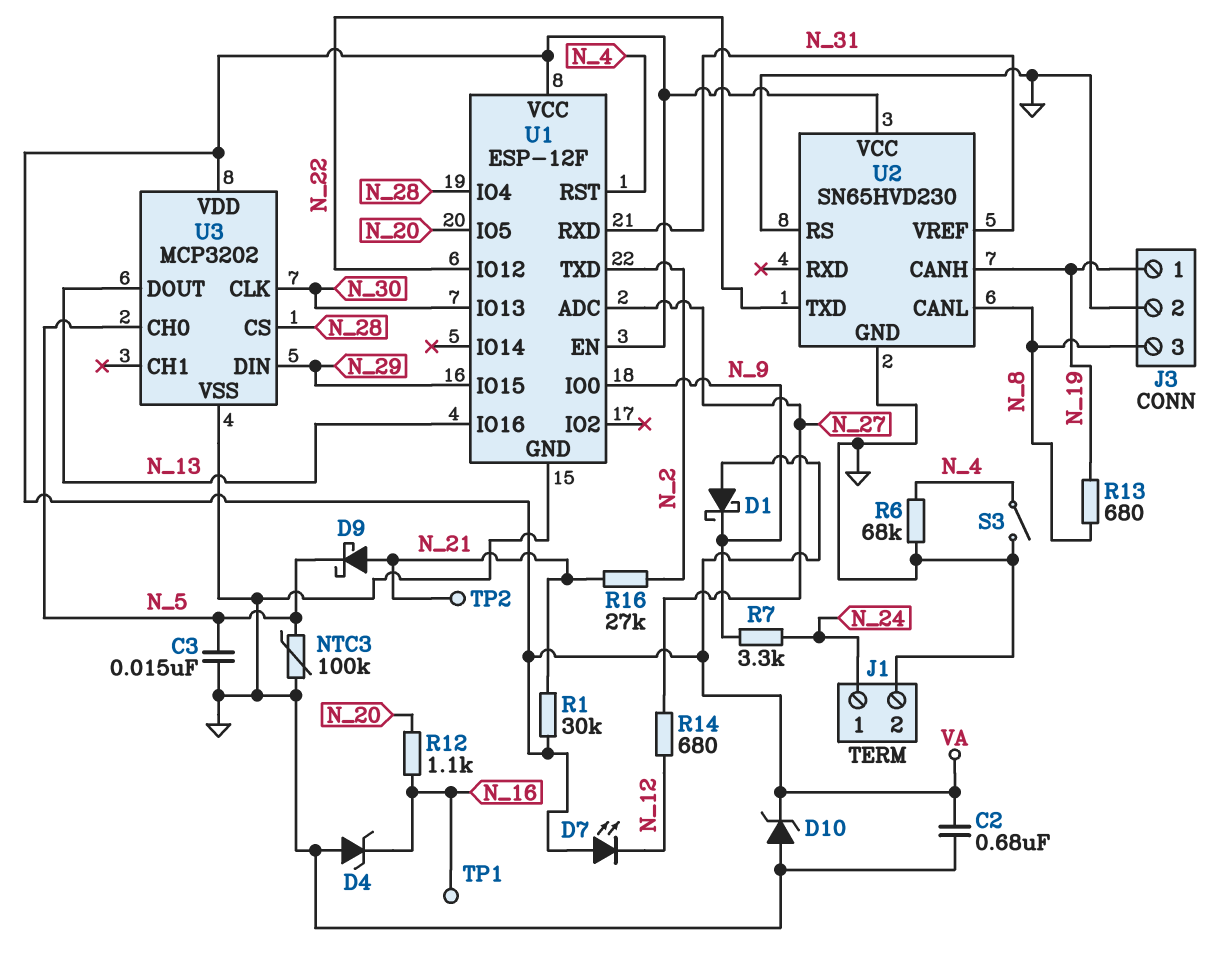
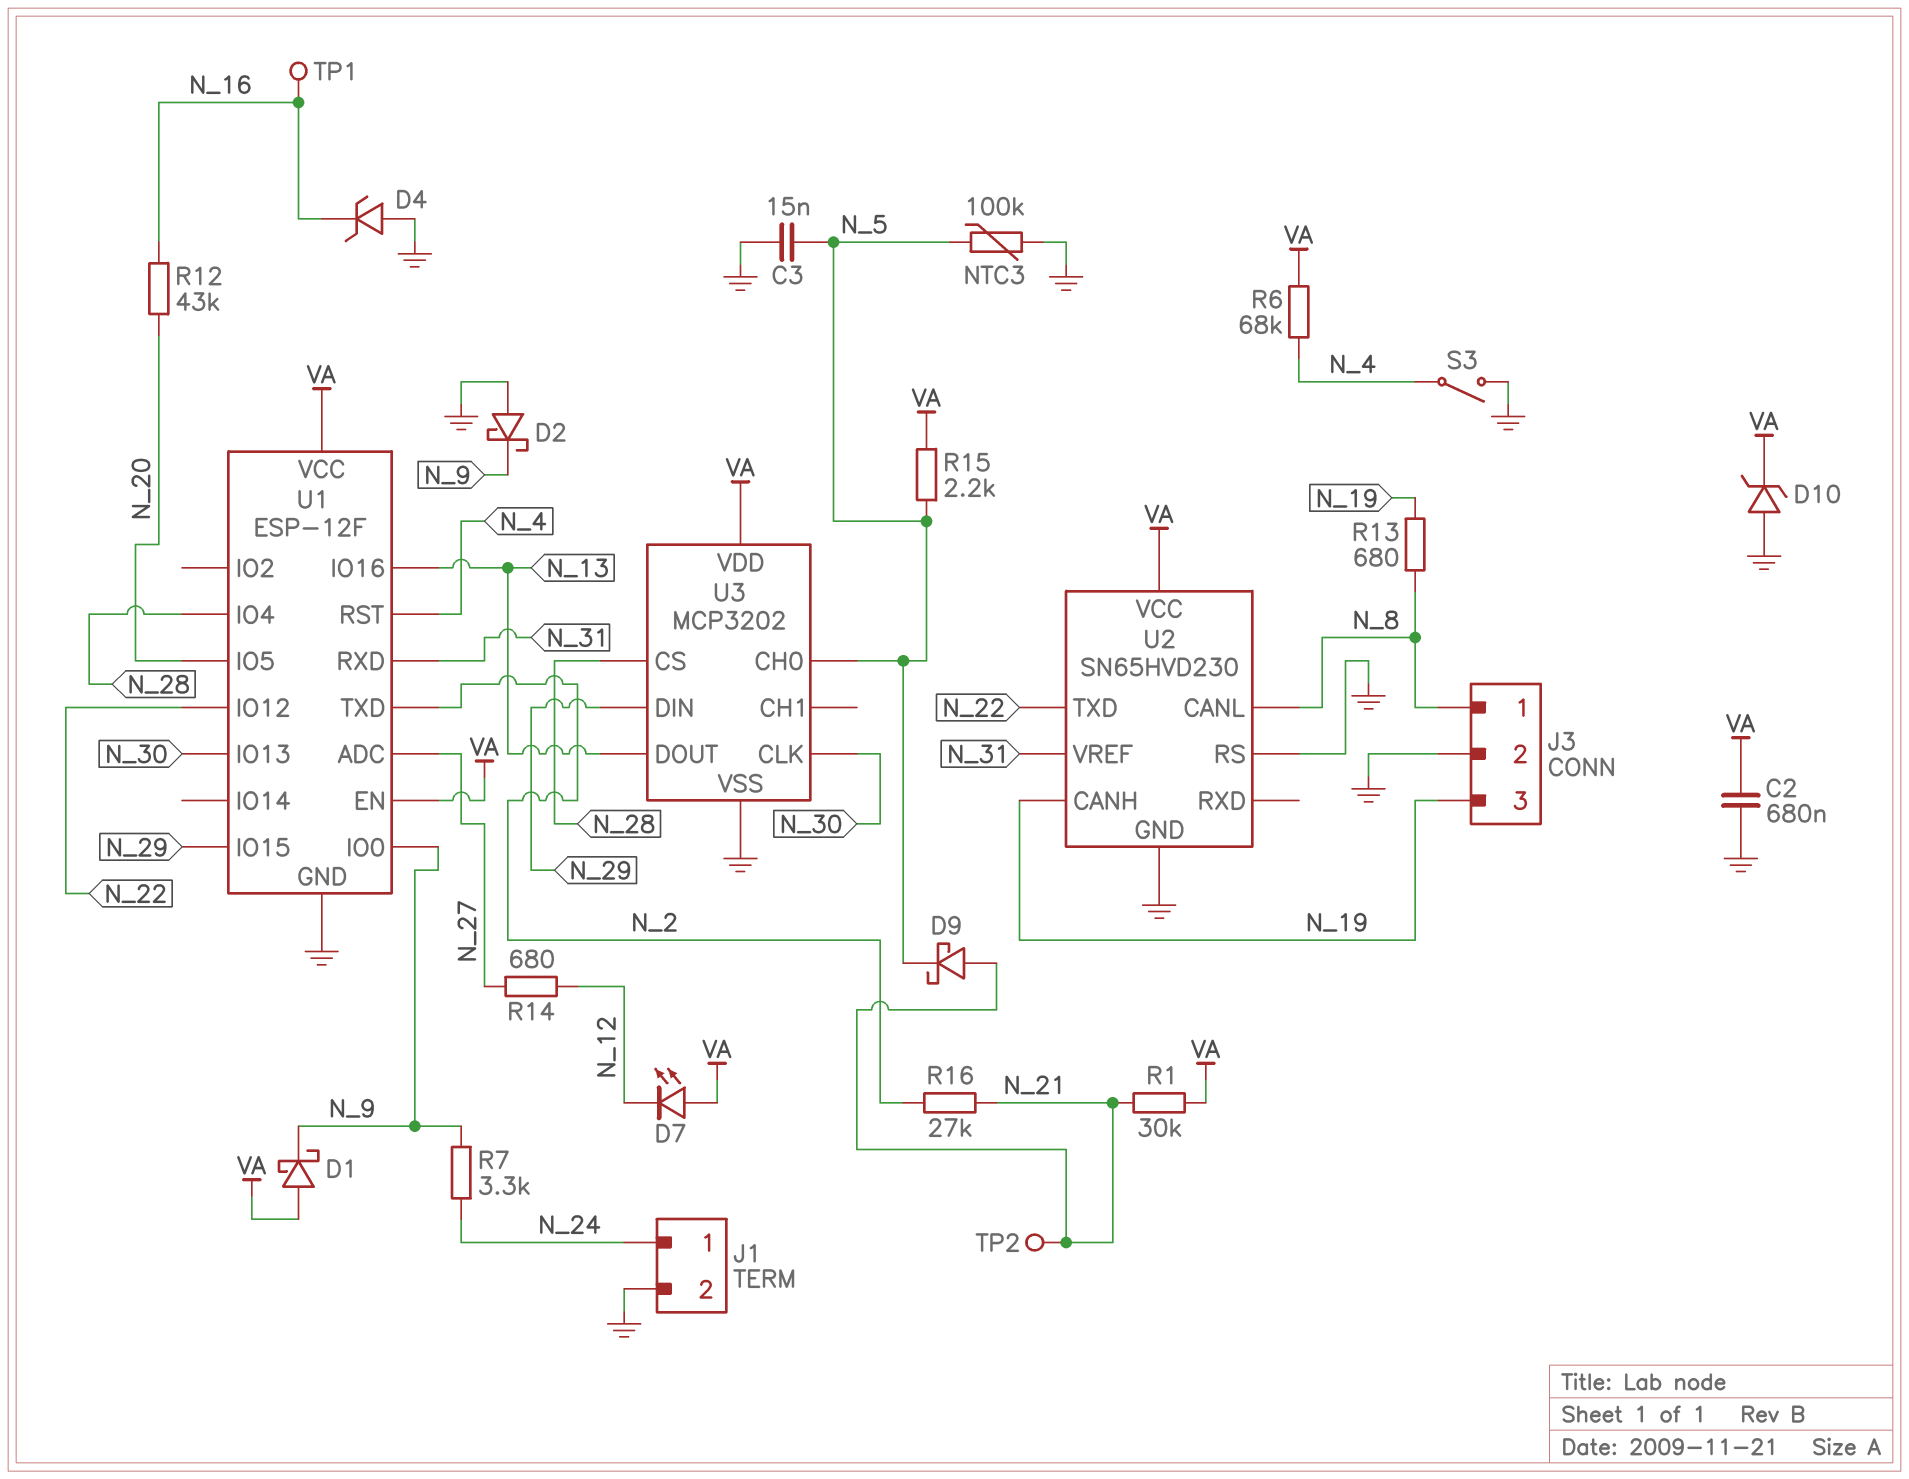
D2: none -> schottky (A GND, K N_9)
J3 pin 1: N_19 -> N_8
J3 pin 3: N_8 -> N_19
R6: 68k (GND, N_4) -> 68k (N_4, VA)
R12: 1.1k (N_16, N_20) -> 43k (N_16, N_20)
R15: none -> 2.2k (N_5, VA)

